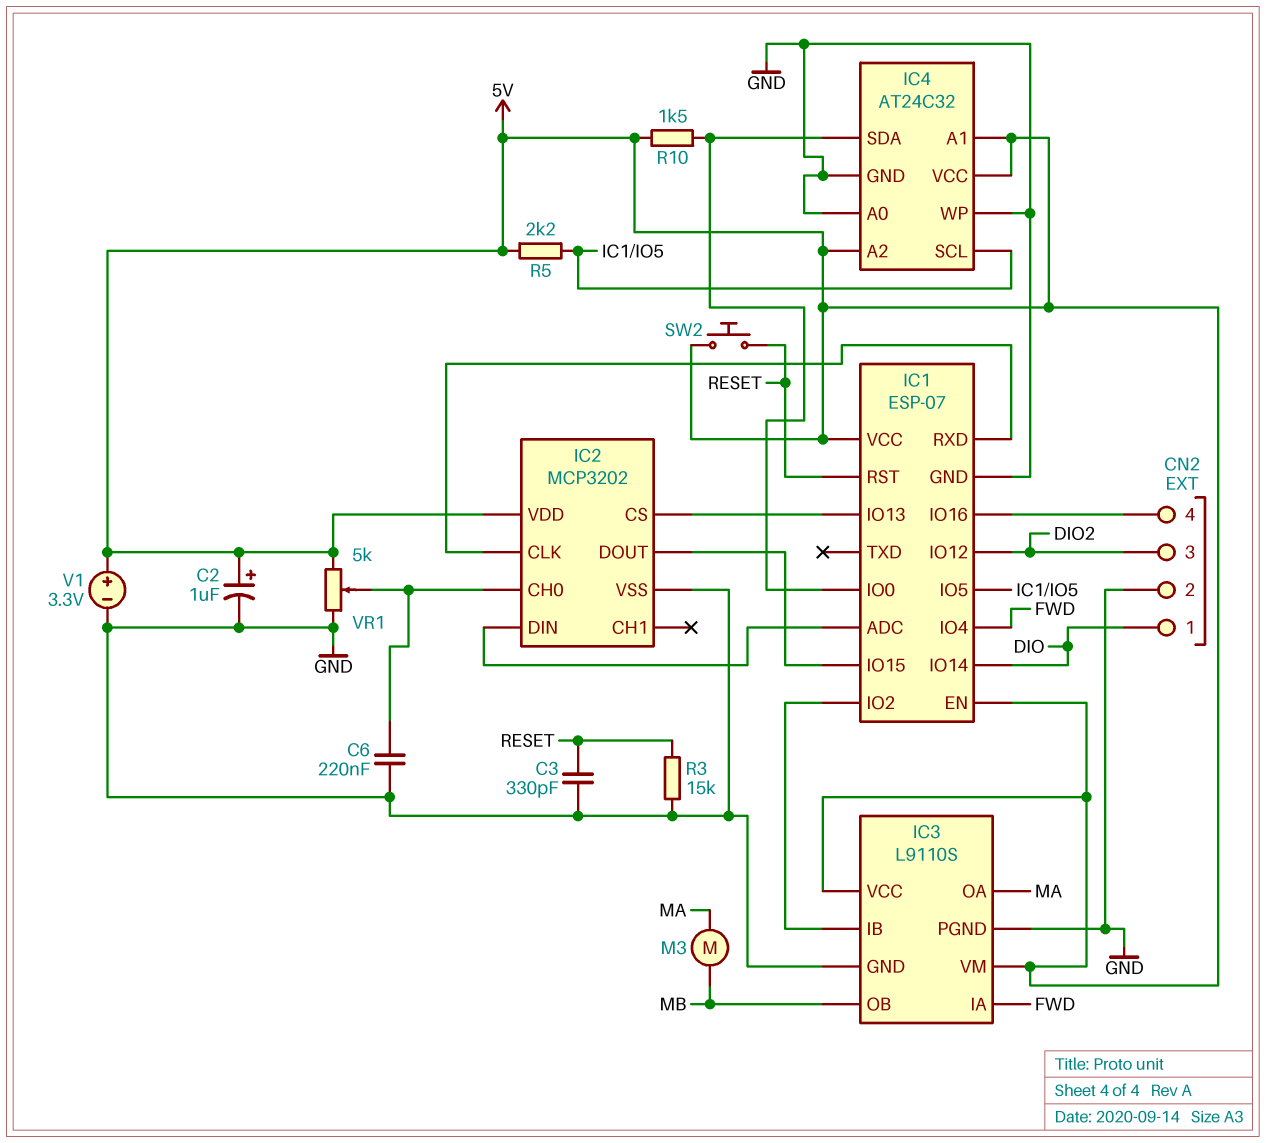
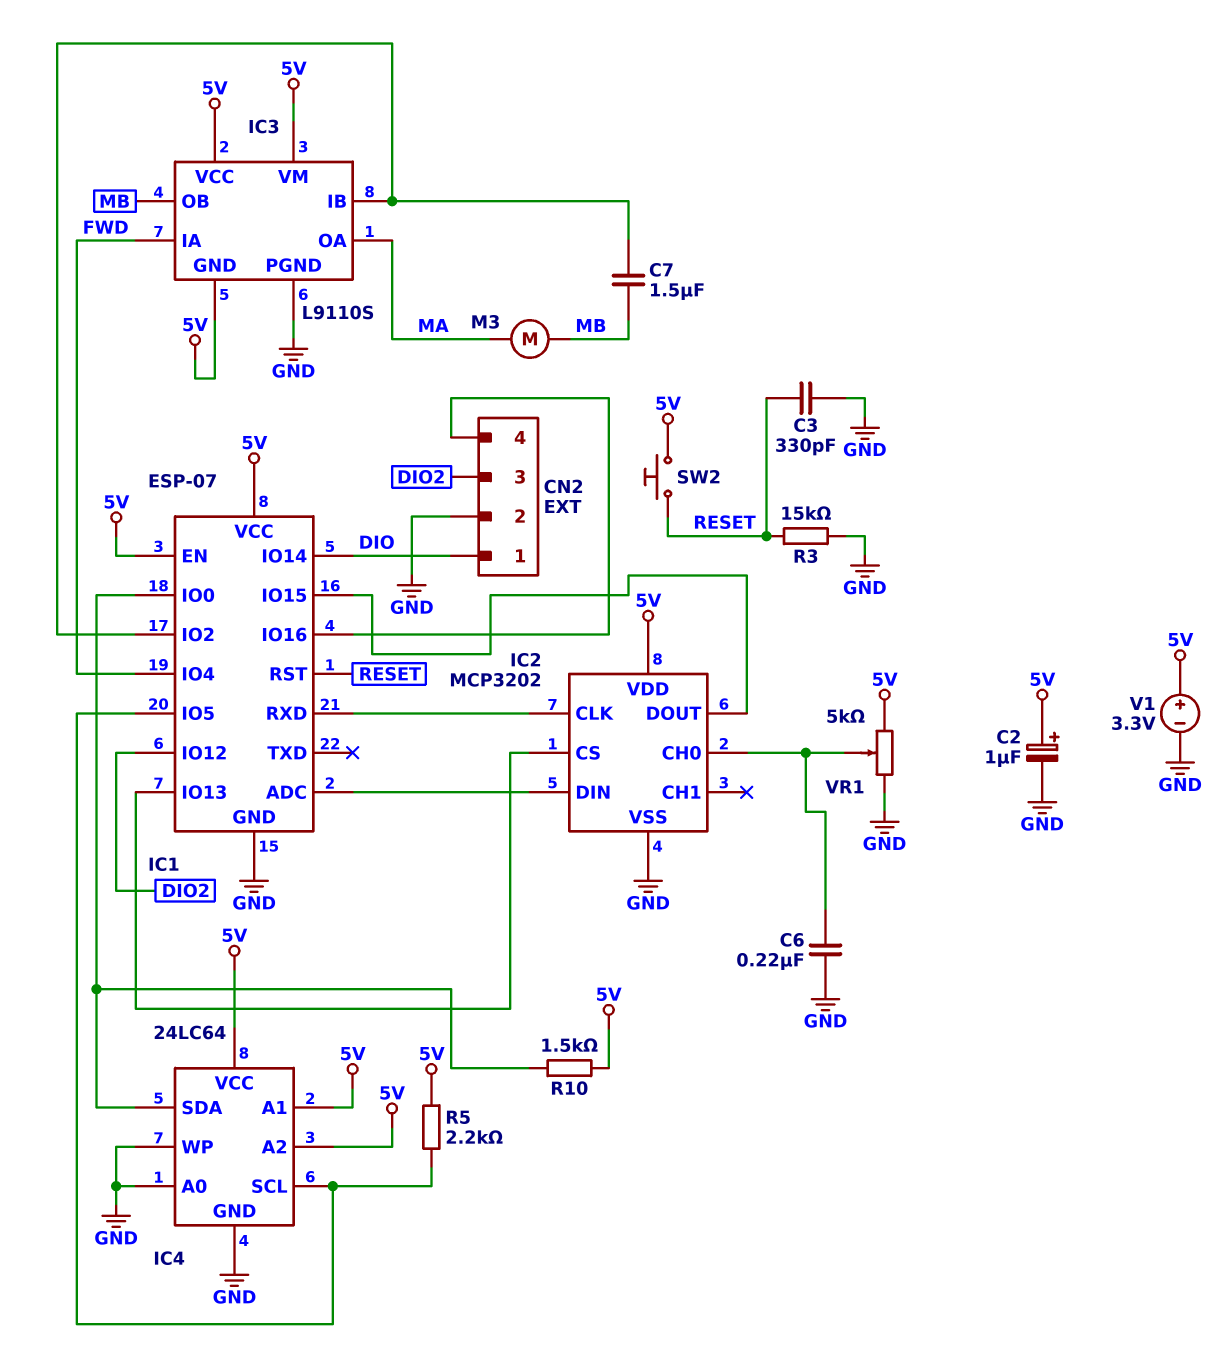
C7: none -> 1.5uF (IC1/IO2, MB)
IC3 pin GND: GND -> 5V
IC4: AT24C32 -> 24LC64

